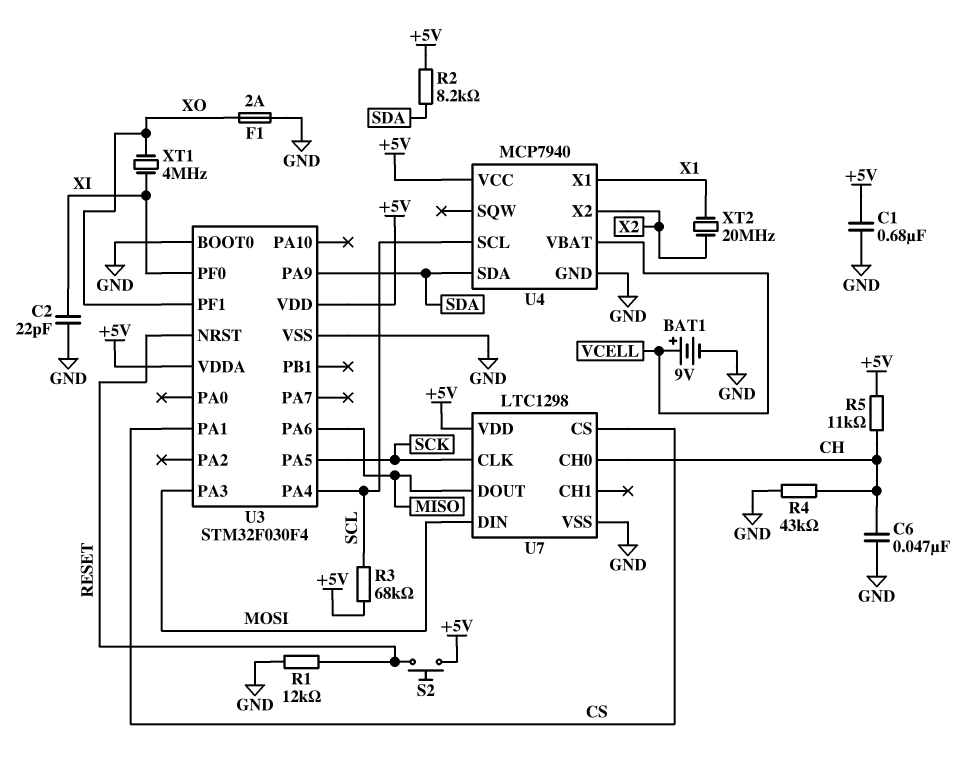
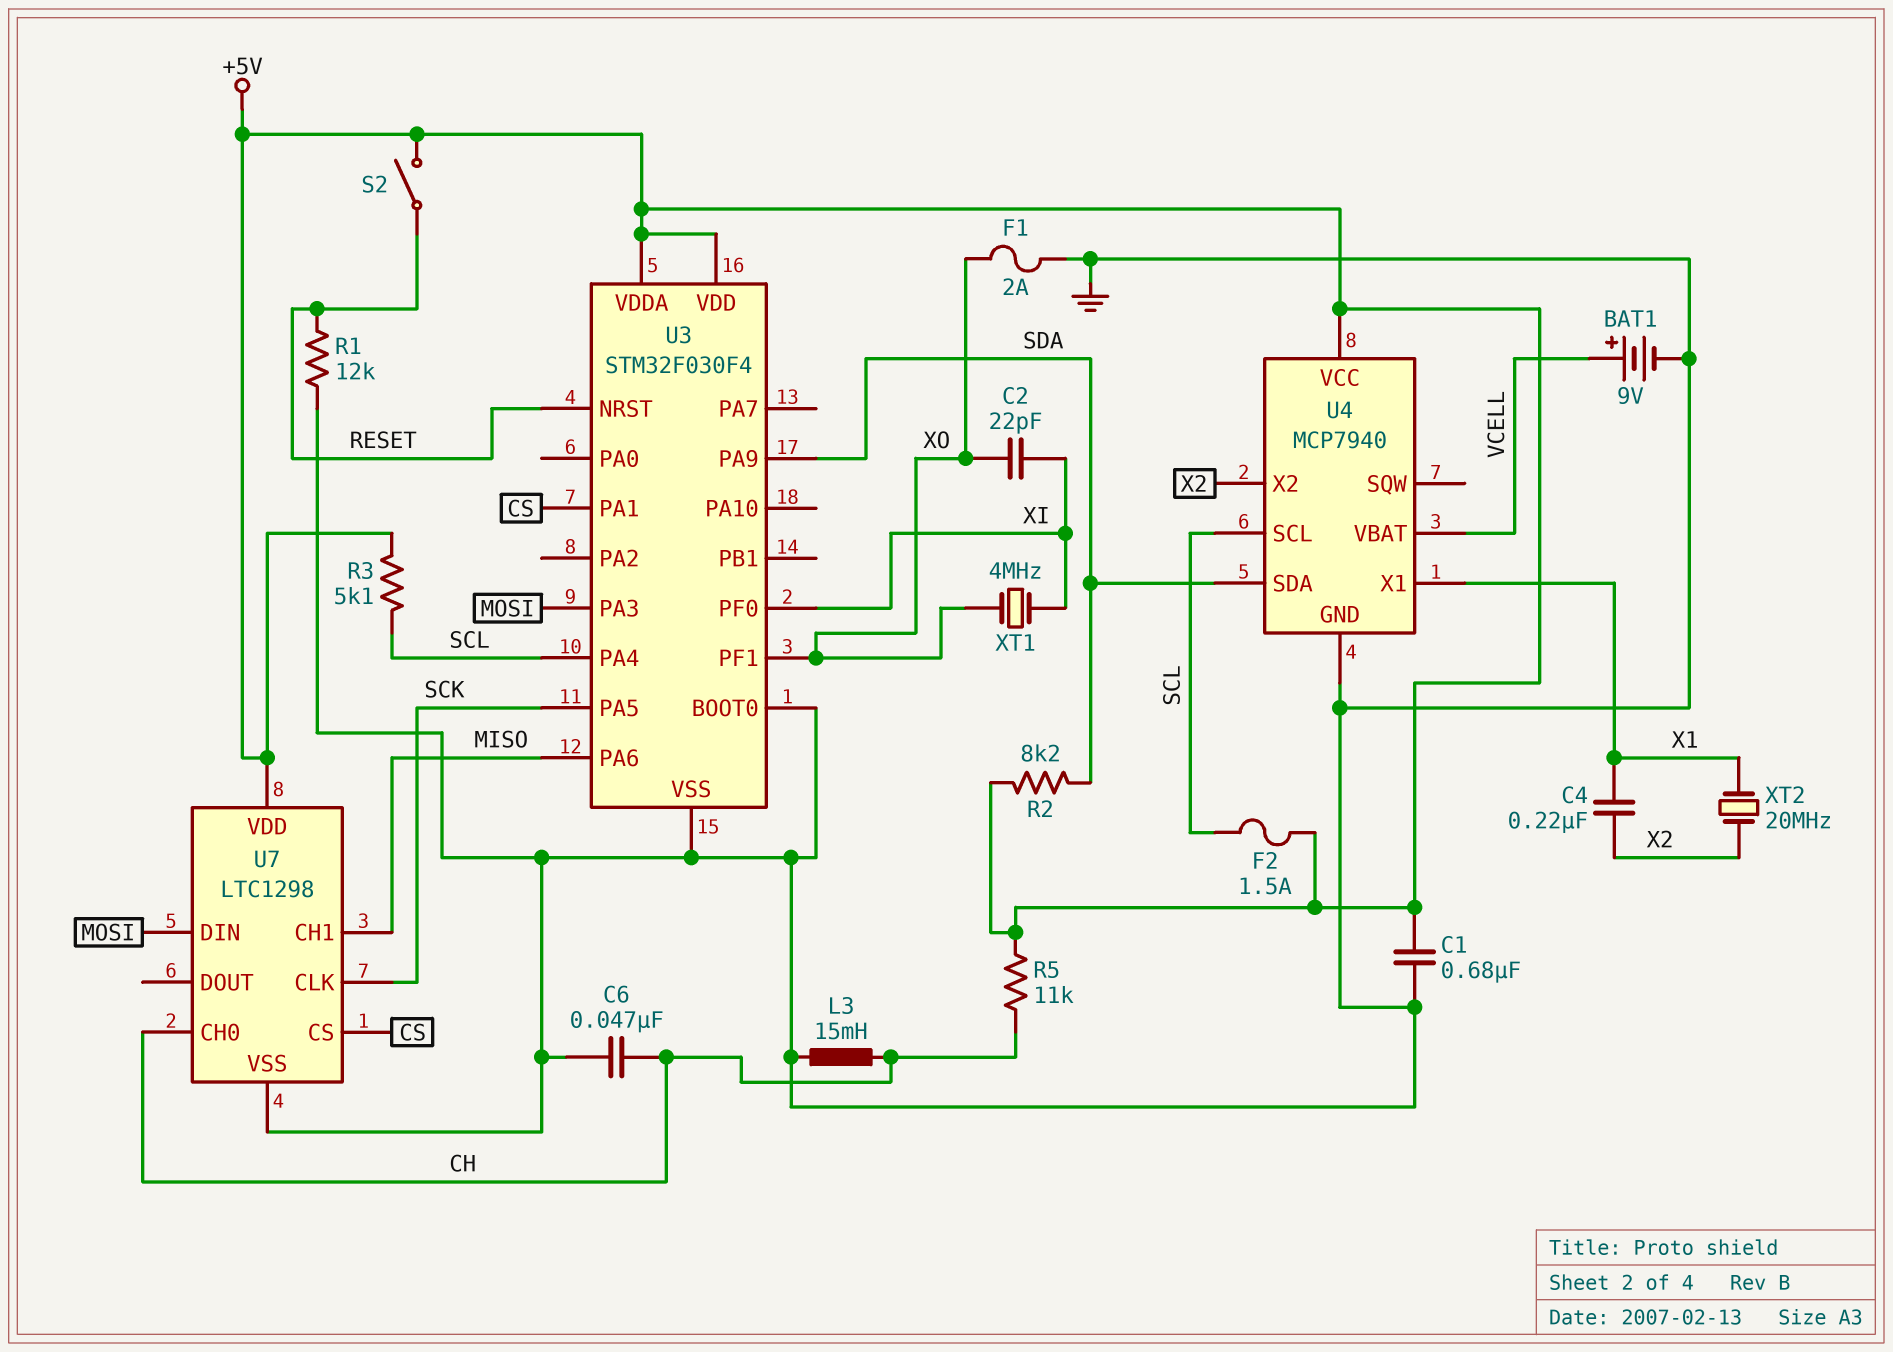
C2: 22pF (GND, XI) -> 22pF (XI, XO)
C4: none -> 220nF (X1, X2)
F2: none -> 1.5A (+5V, SCL)
L3: none -> 15mH (CH, GND)
R3: 68k (+5V, SCL) -> 5.1k (+5V, SCL)
R4: 43k (CH, GND) -> none
S2: button (+5V, RESET) -> switch (+5V, RESET)
U7 pin CH1: none -> MISO
U7 pin DOUT: MISO -> none

